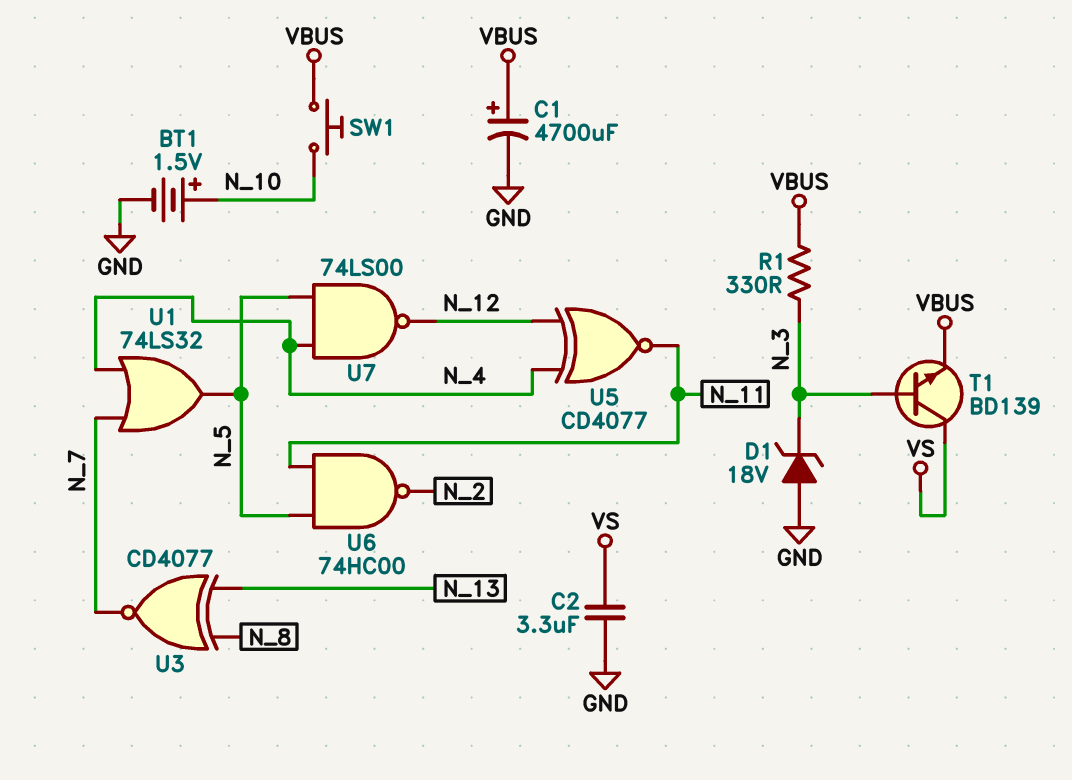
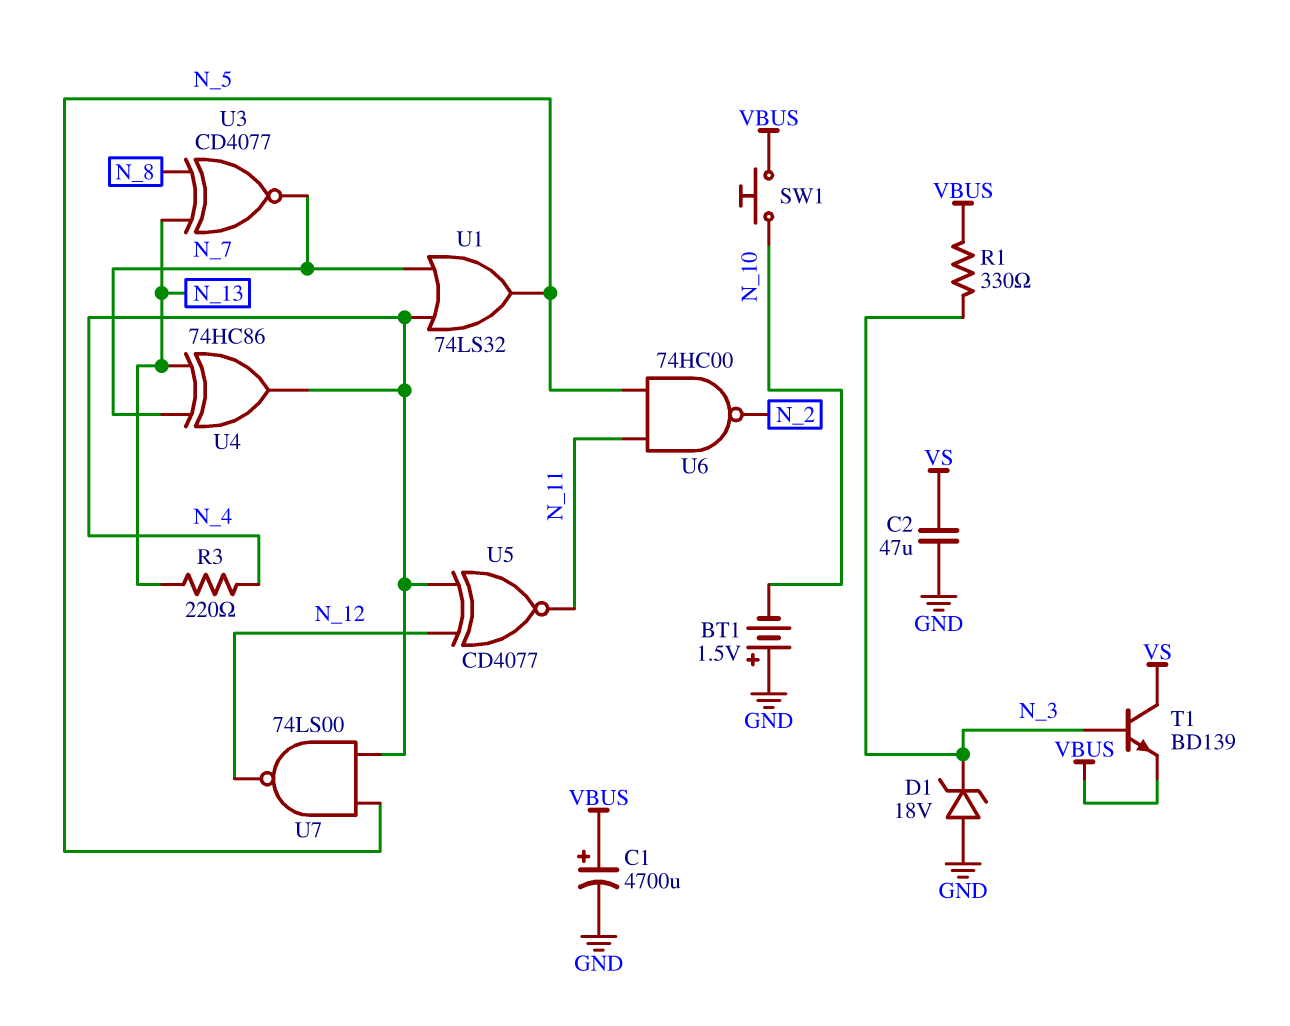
BT1: 1.5V (plus N_10, minus GND) -> 1.5V (plus GND, minus N_10)
C2: 3.3uF (GND, VS) -> 47uF (GND, VS)
R3: none -> 220 (N_4, N_13)
U4: none -> XOR 74HC86 (in N_7, in N_13, out N_4)

